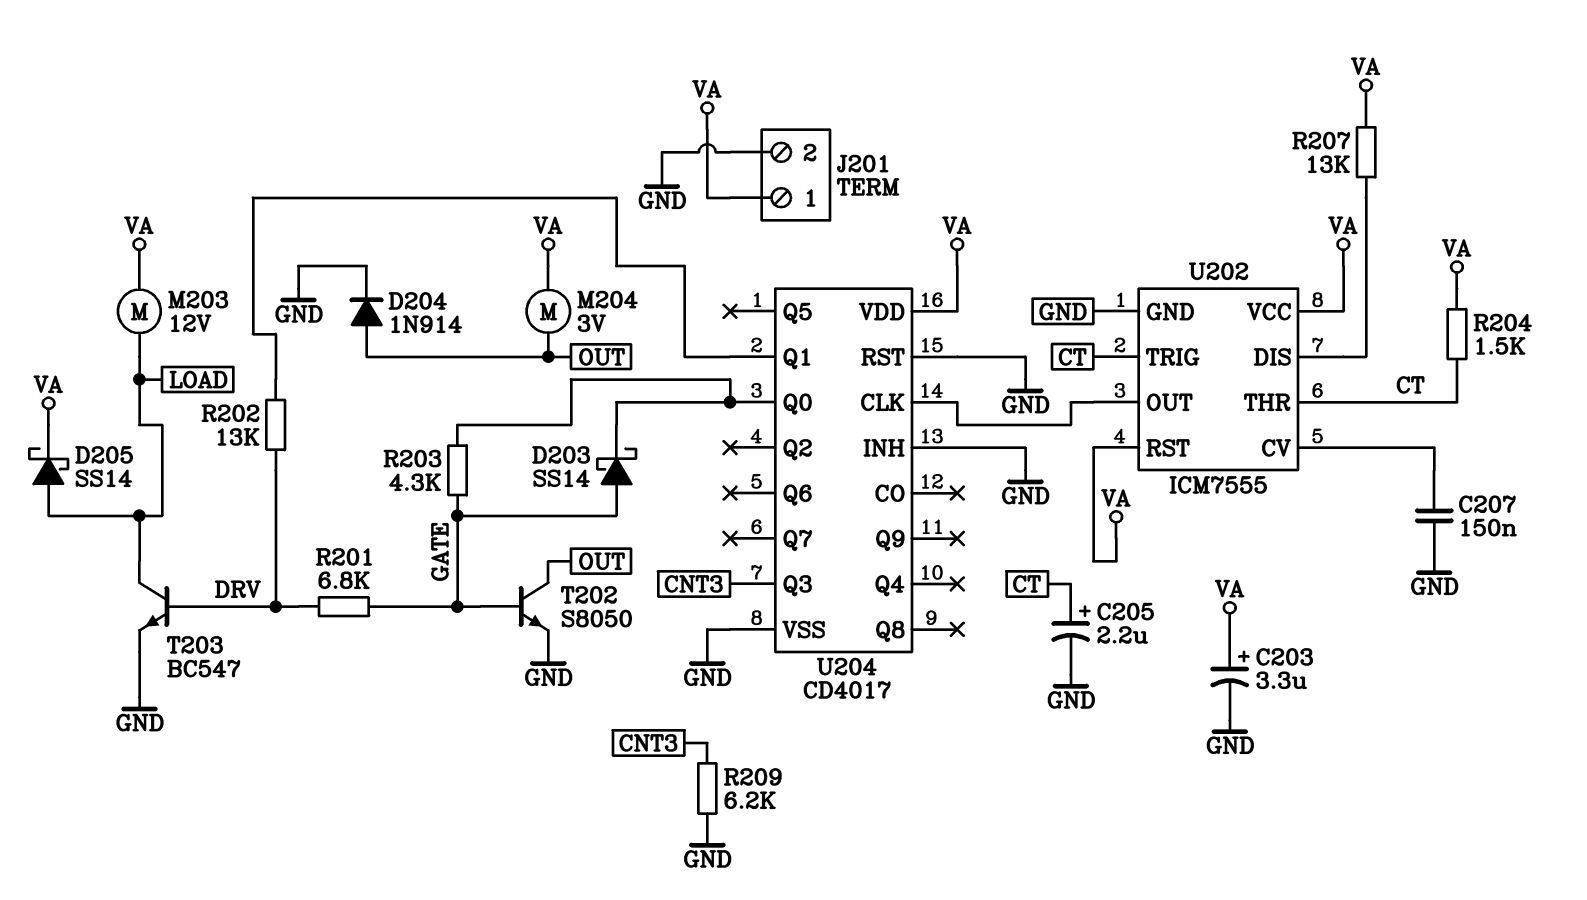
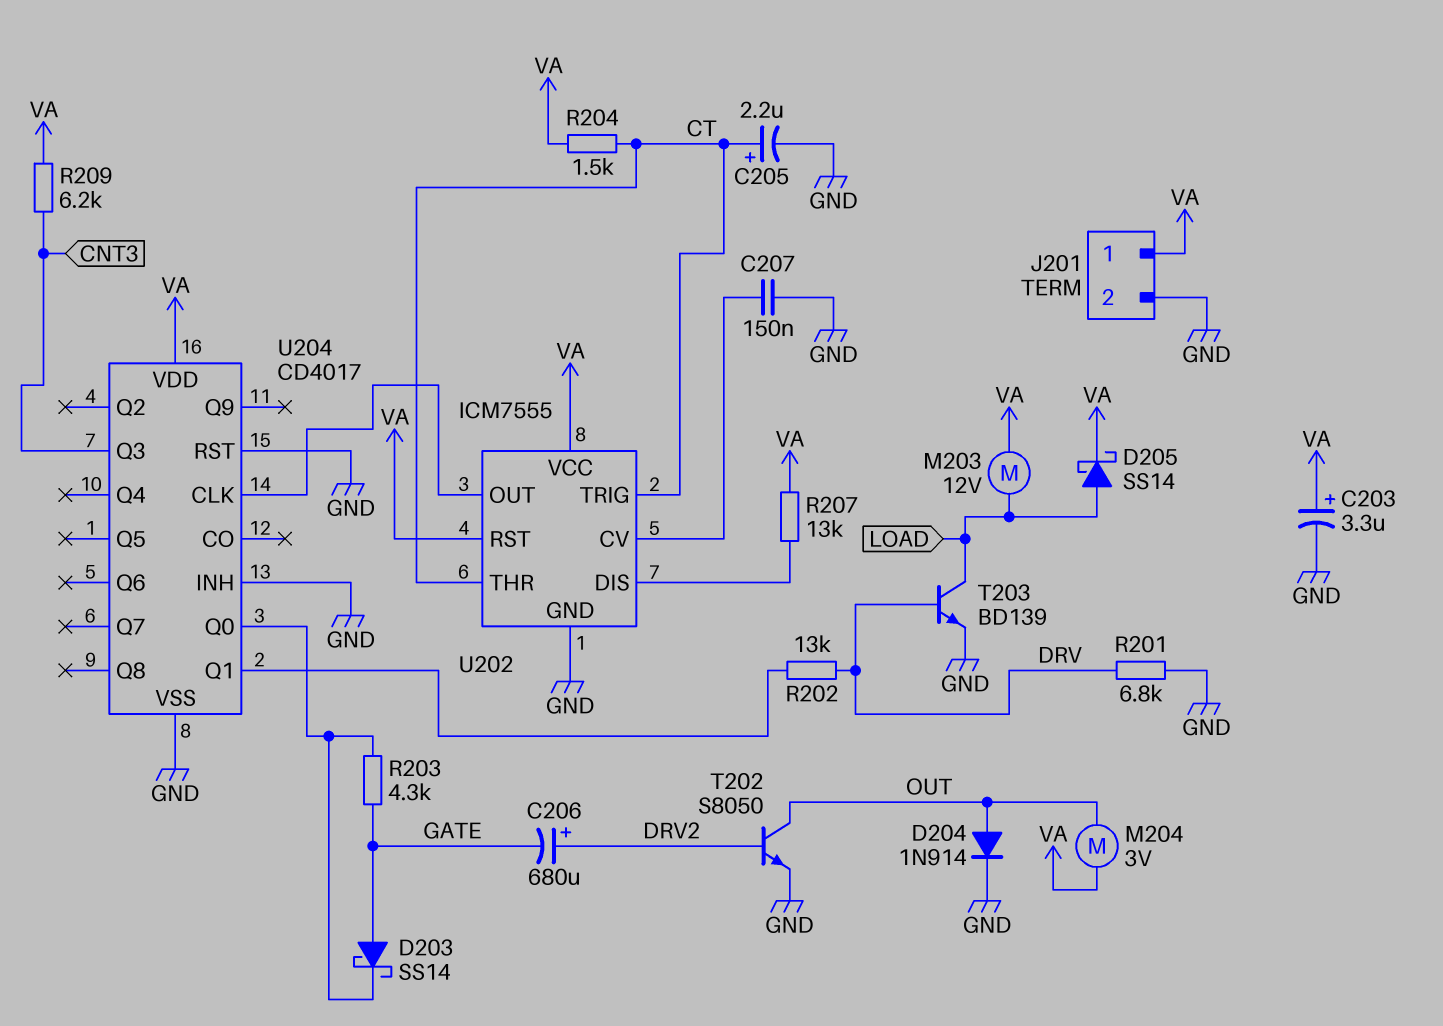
C206: none -> 680uF (plus DRV2, minus GATE)
R201: 6.8k (DRV, GATE) -> 6.8k (DRV, GND)
R209: 6.2k (CNT3, GND) -> 6.2k (CNT3, VA)
T202: NPN S8050 (B GATE, C OUT, E GND) -> NPN S8050 (B DRV2, C OUT, E GND)
T203: NPN BC547 (B DRV, C LOAD, E GND) -> NPN BD139 (B DRV, C LOAD, E GND)

